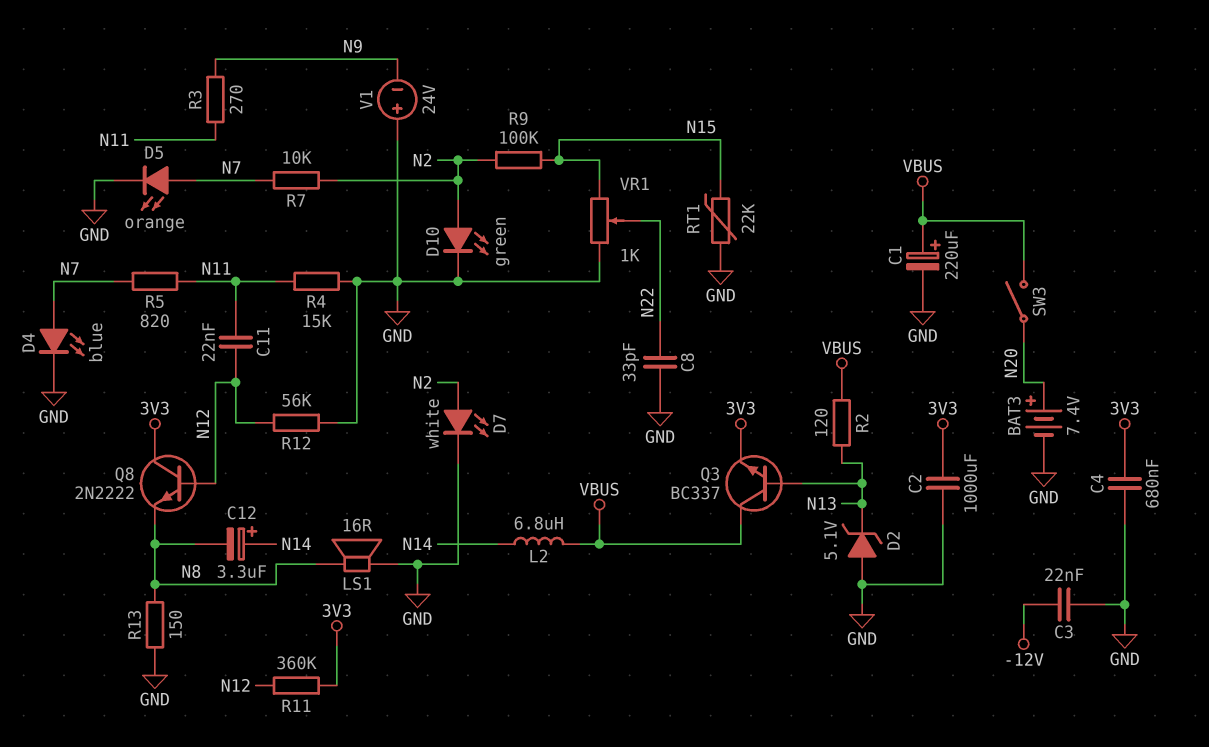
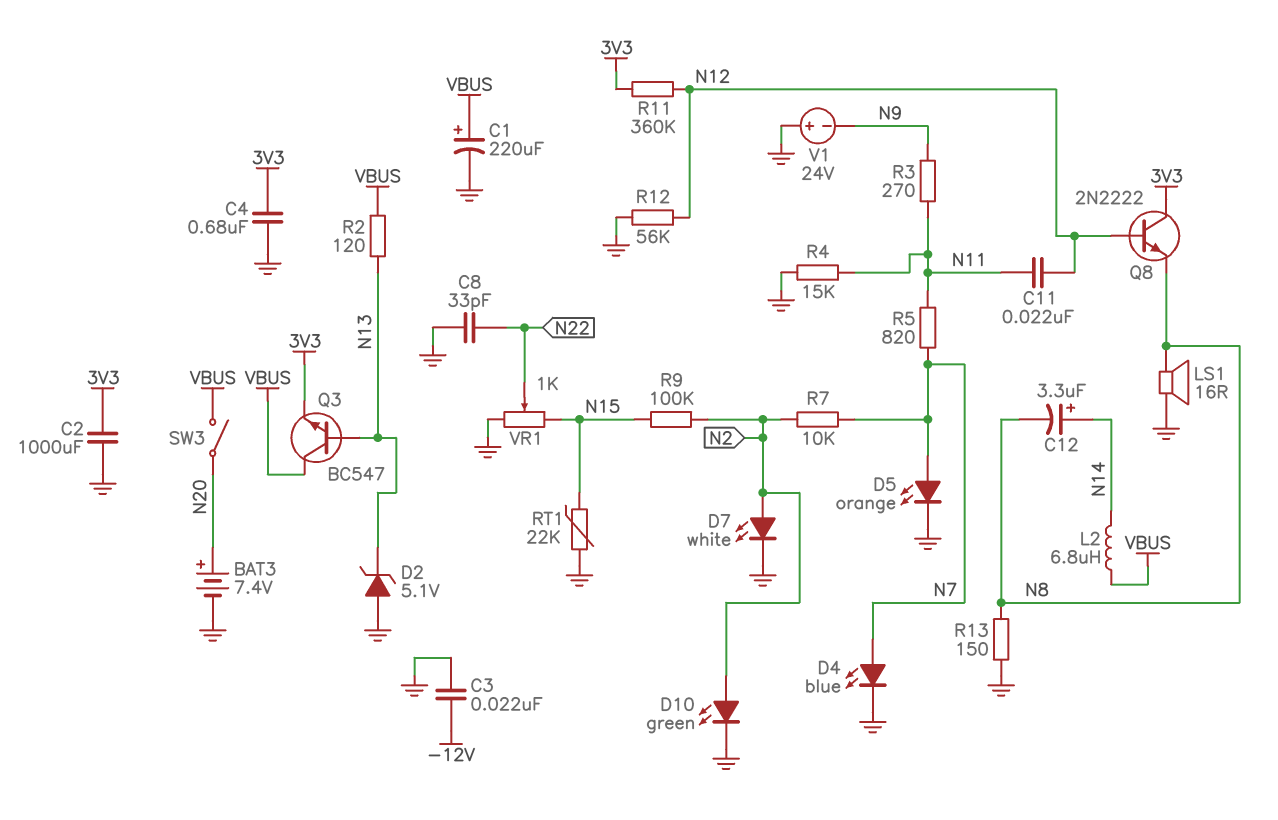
Q3: NPN BC337 (B N13, C VBUS, E 3V3) -> NPN BC547 (B N13, C VBUS, E 3V3)

